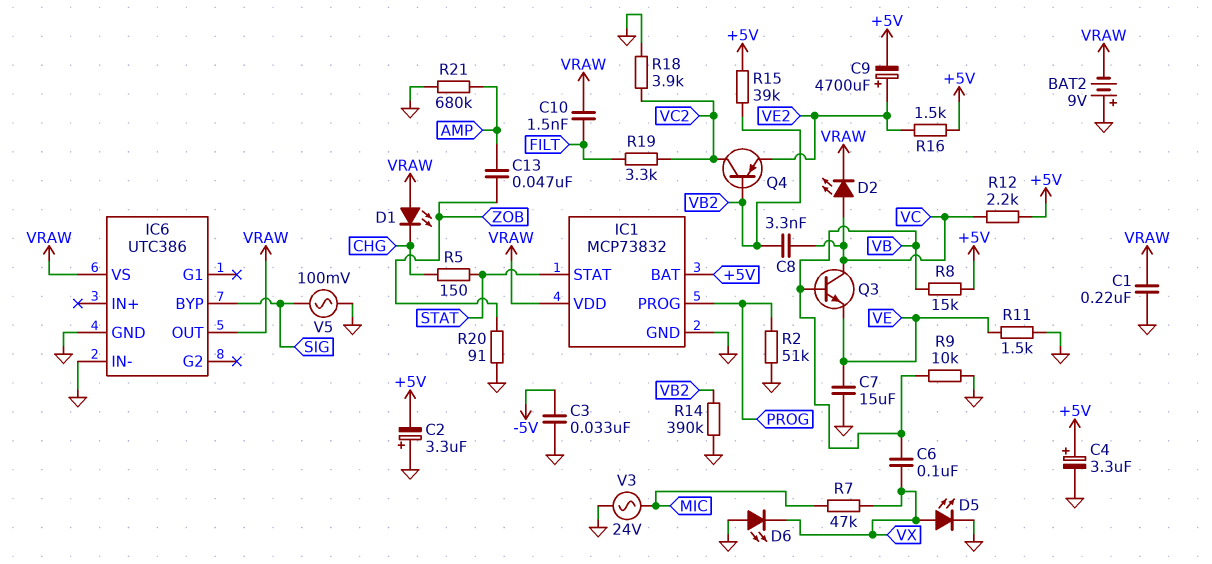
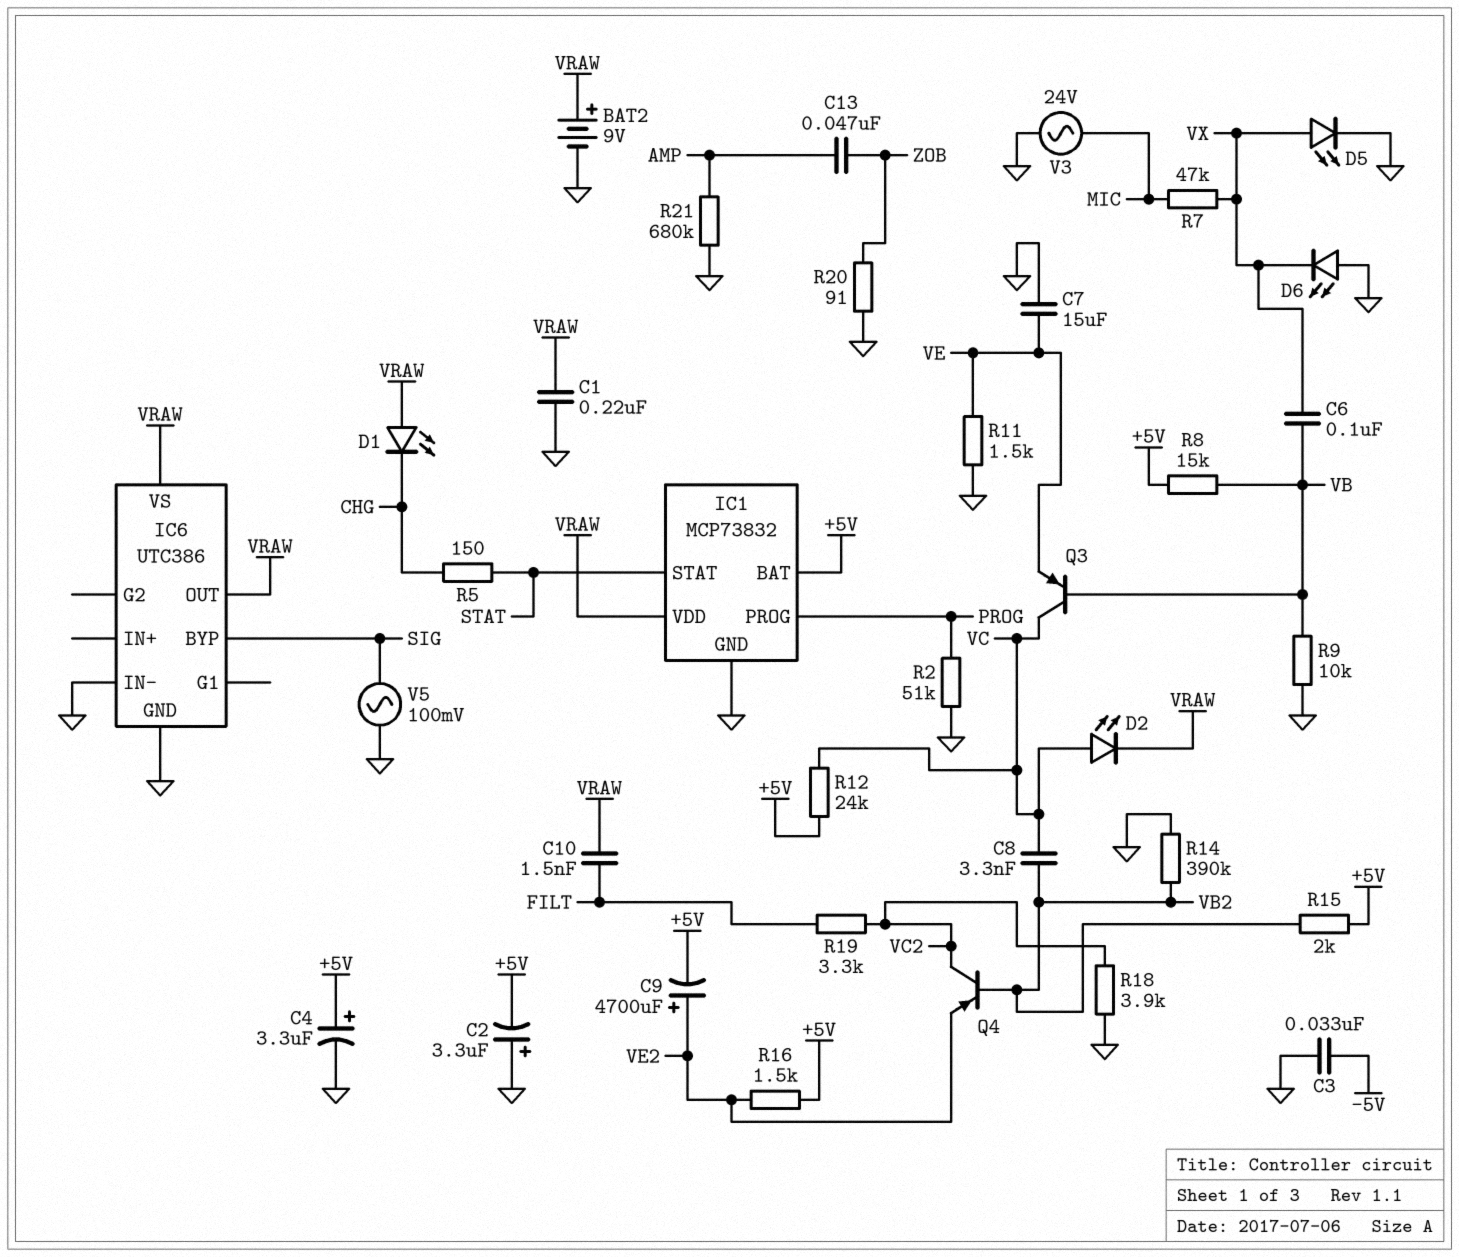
BAT2: 9V (plus GND, minus VRAW) -> 9V (plus VRAW, minus GND)
Q3: NPN (B VB, C VC, E VE) -> PNP (B VB, C VC, E VE)
R12: 2.2k (+5V, VC) -> 24k (+5V, VC)
R15: 39k (+5V, VB2) -> 2k (+5V, VB2)

